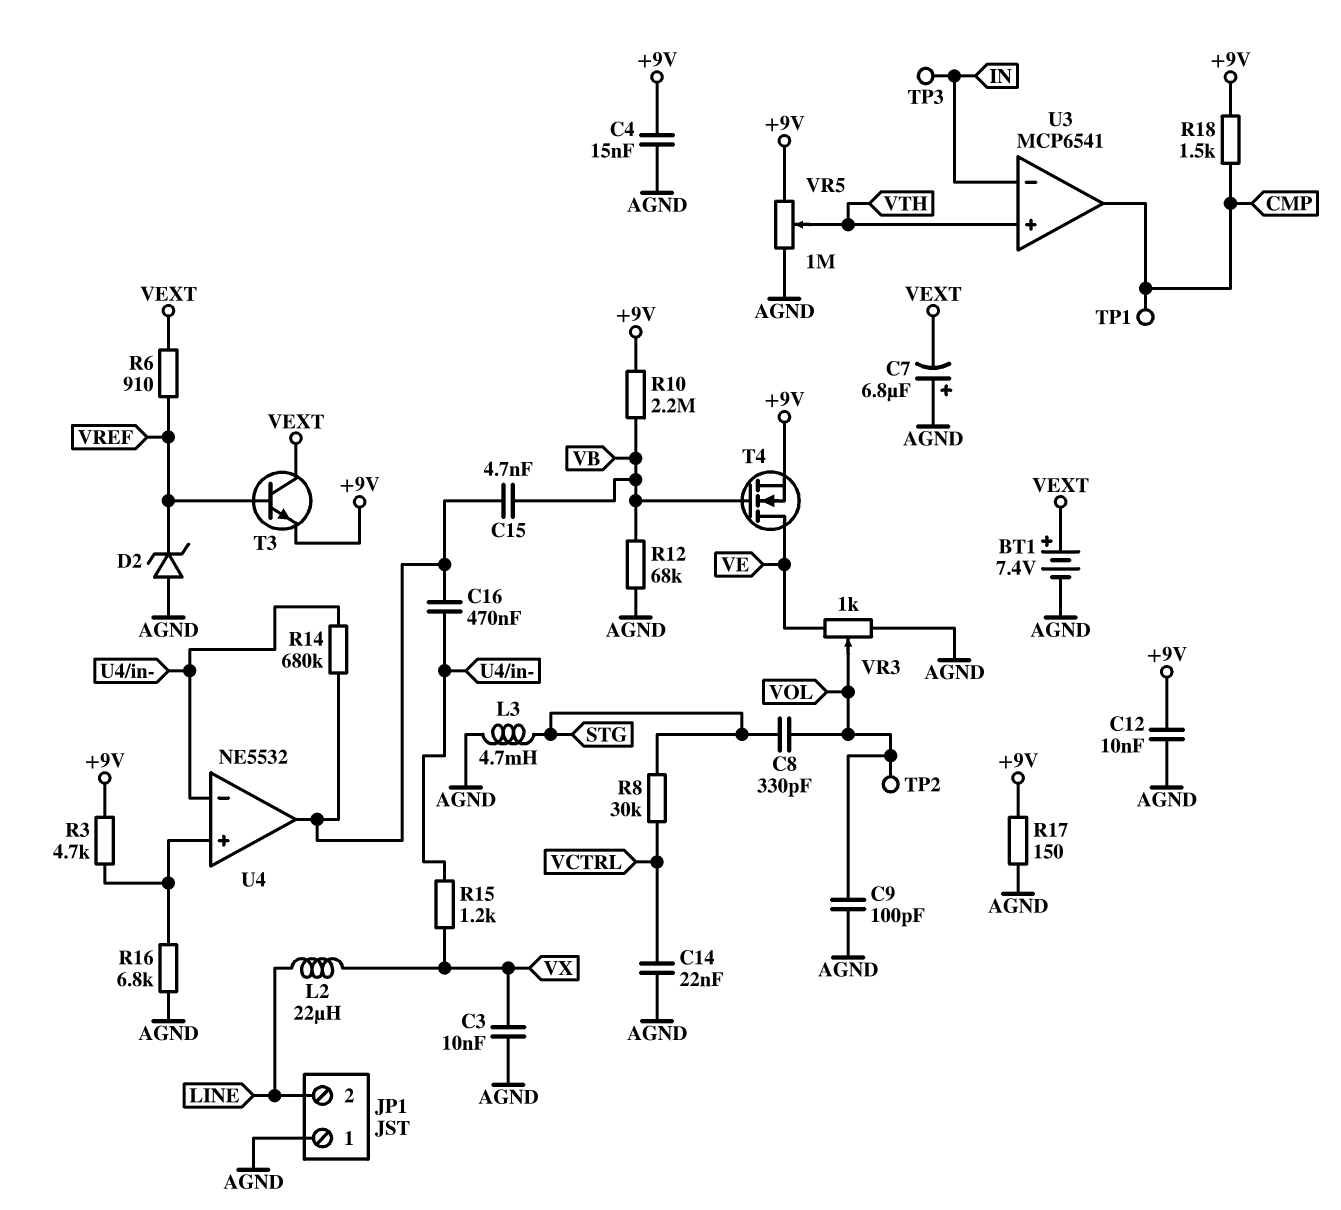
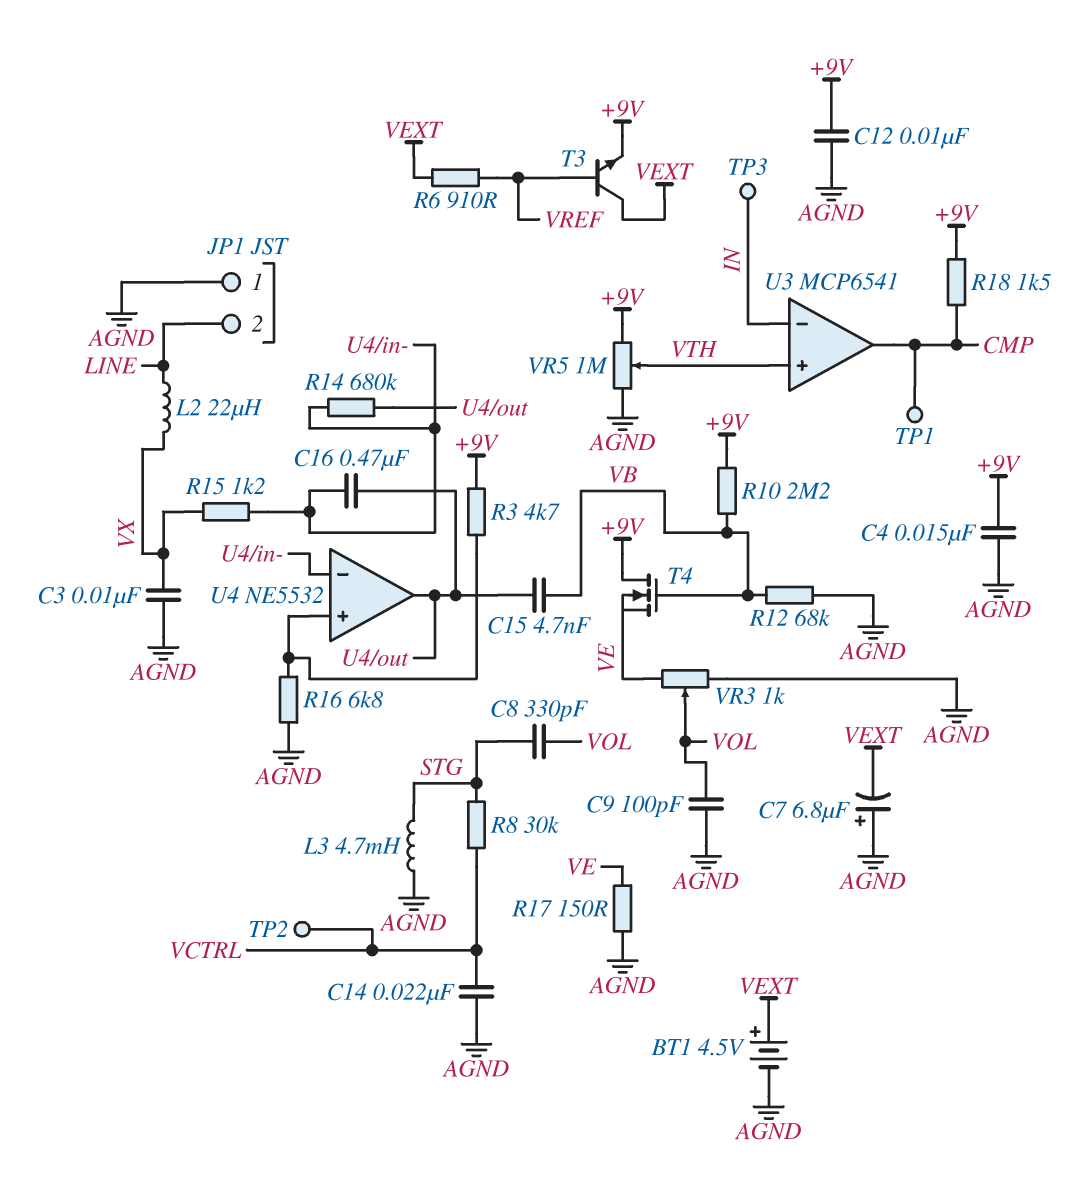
BT1: 7.4V (plus VEXT, minus AGND) -> 4.5V (plus VEXT, minus AGND)
D2: zener (A AGND, K VREF) -> none
R17: 150 (+9V, AGND) -> 150 (AGND, VE)
T4: NMOS (G VB, D VE, S +9V) -> NMOS (G VB, D +9V, S VE)
TP2: test point (VOL) -> test point (VCTRL)

